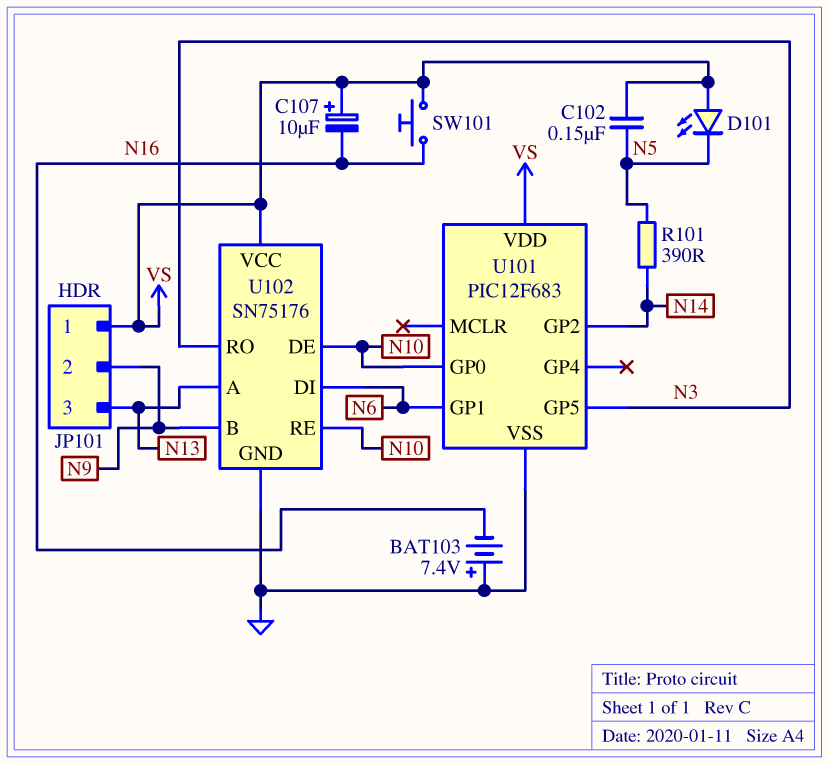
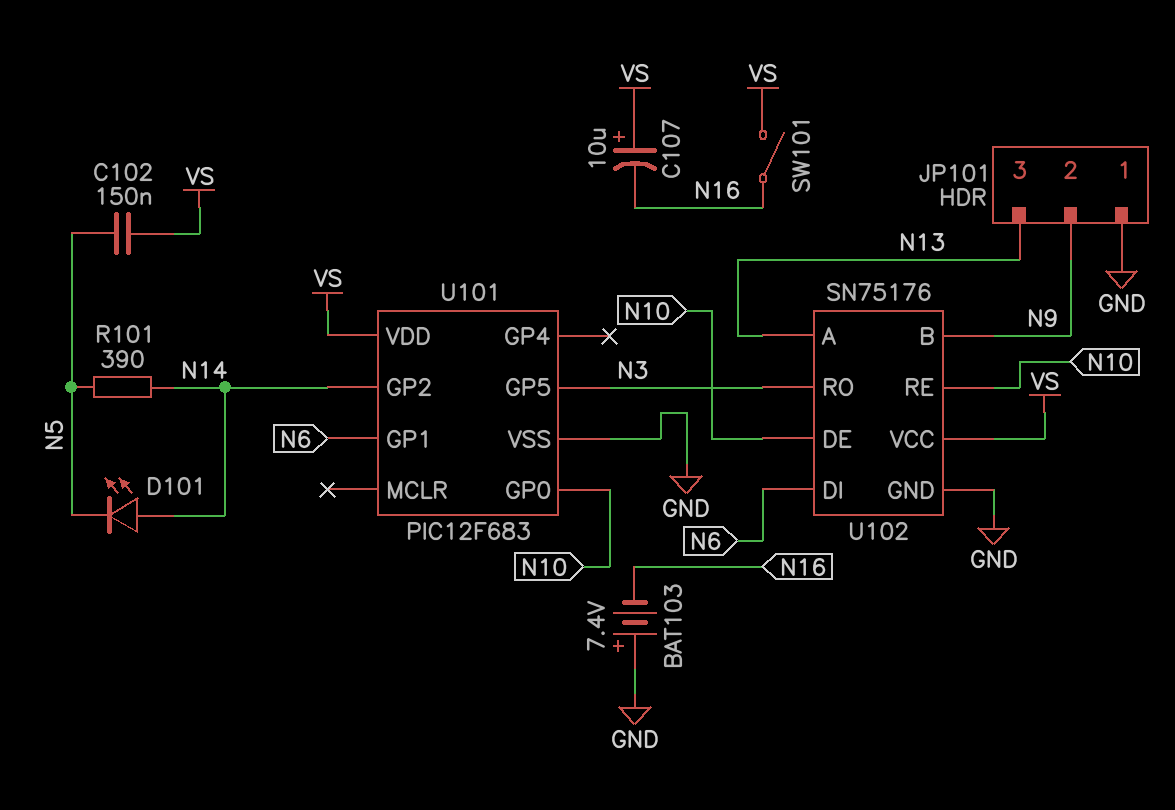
D101: LED (A VS, K N5) -> LED (A N14, K N5)
JP101 pin 1: VS -> GND
SW101: button (N16, VS) -> switch (N16, VS)

